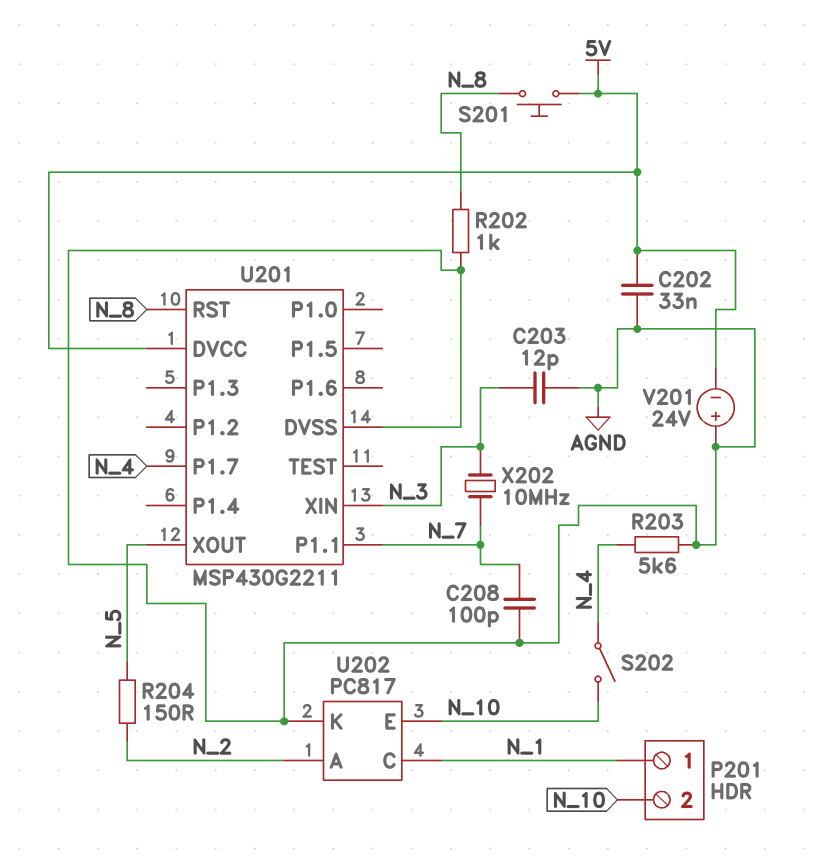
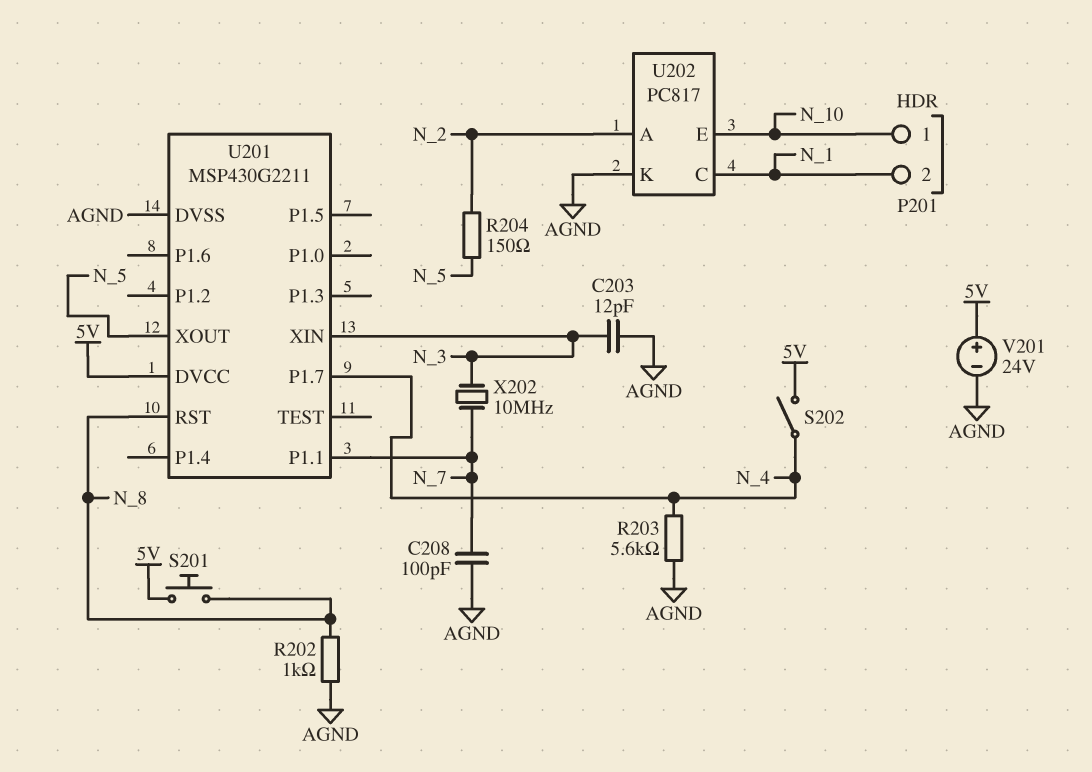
C202: 33nF (5V, AGND) -> none
P201 pin 1: N_1 -> N_10
P201 pin 2: N_10 -> N_1
S202: switch (N_4, N_10) -> switch (5V, N_4)
V201: 24V (plus AGND, minus 5V) -> 24V (plus 5V, minus AGND)

